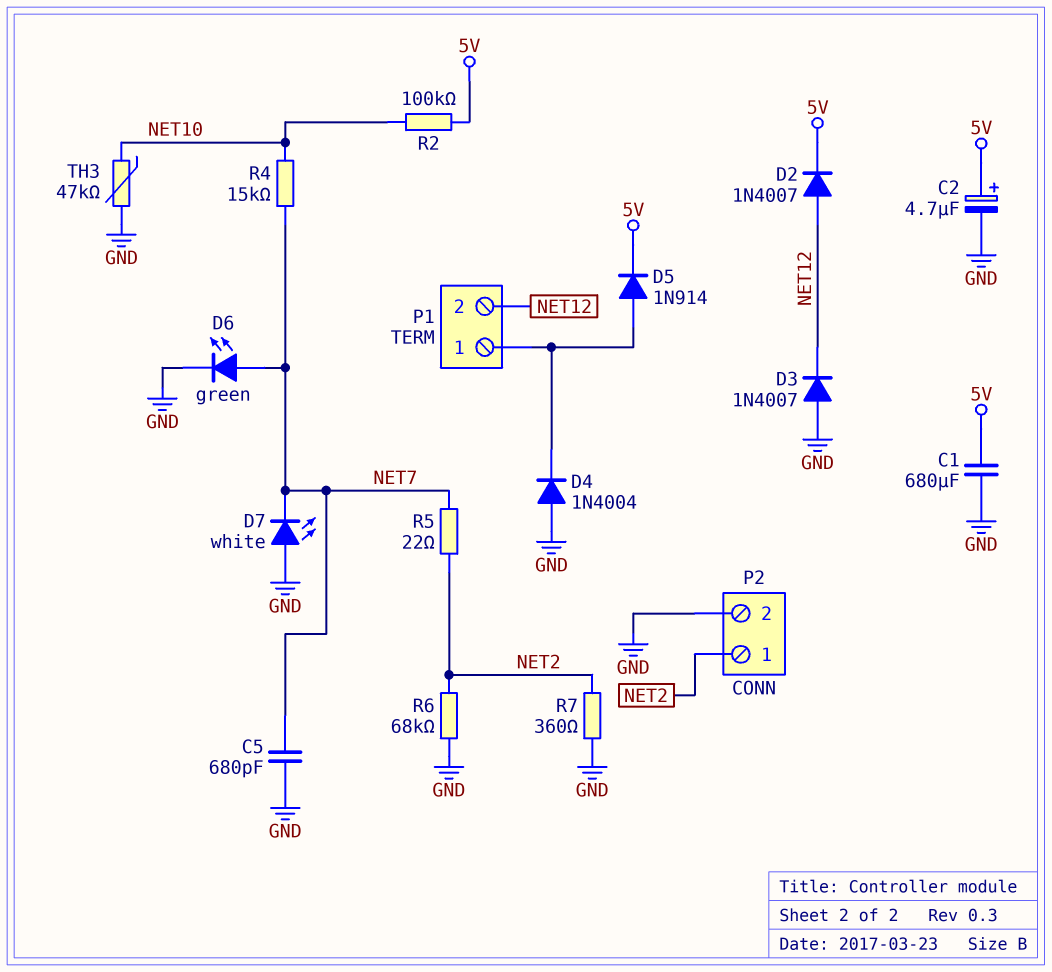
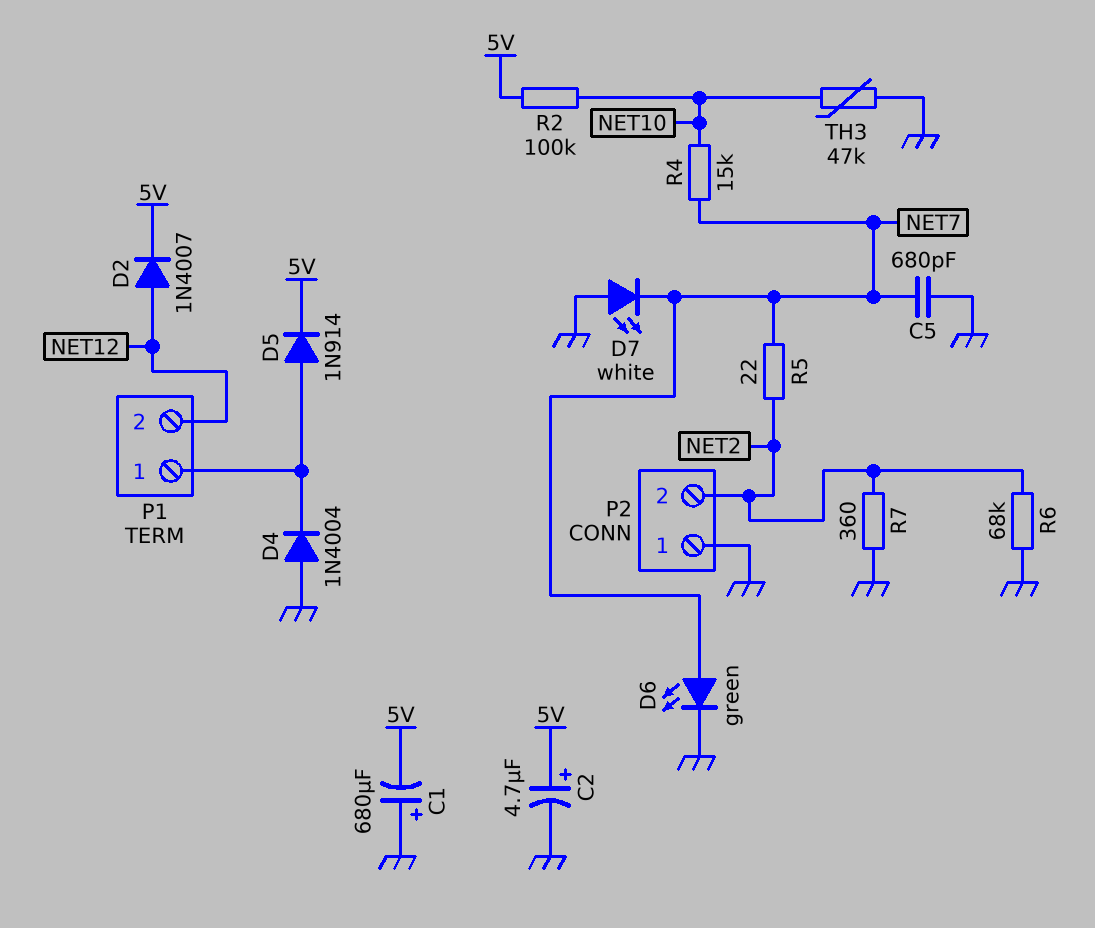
C1: 680uF (5V, GND) -> 680uF (plus GND, minus 5V)
D3: diode 1N4007 (A GND, K NET12) -> none
P2 pin 1: NET2 -> GND
P2 pin 2: GND -> NET2

